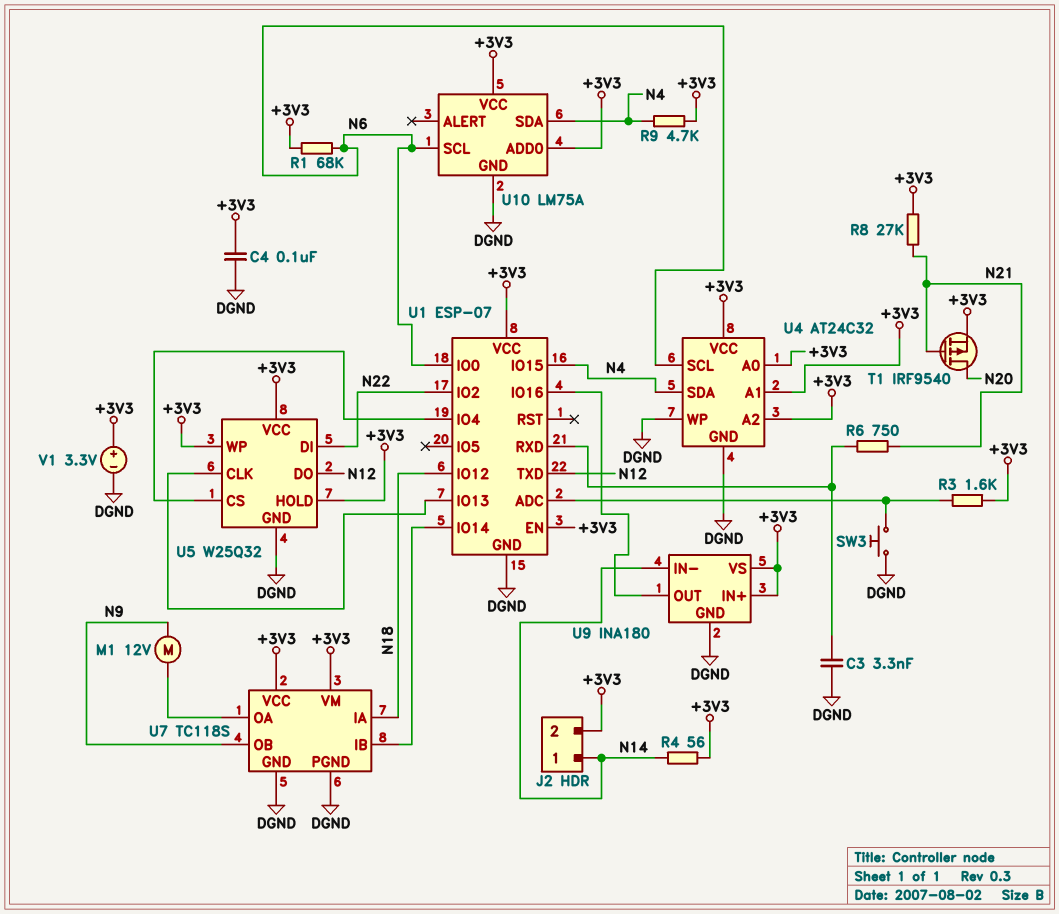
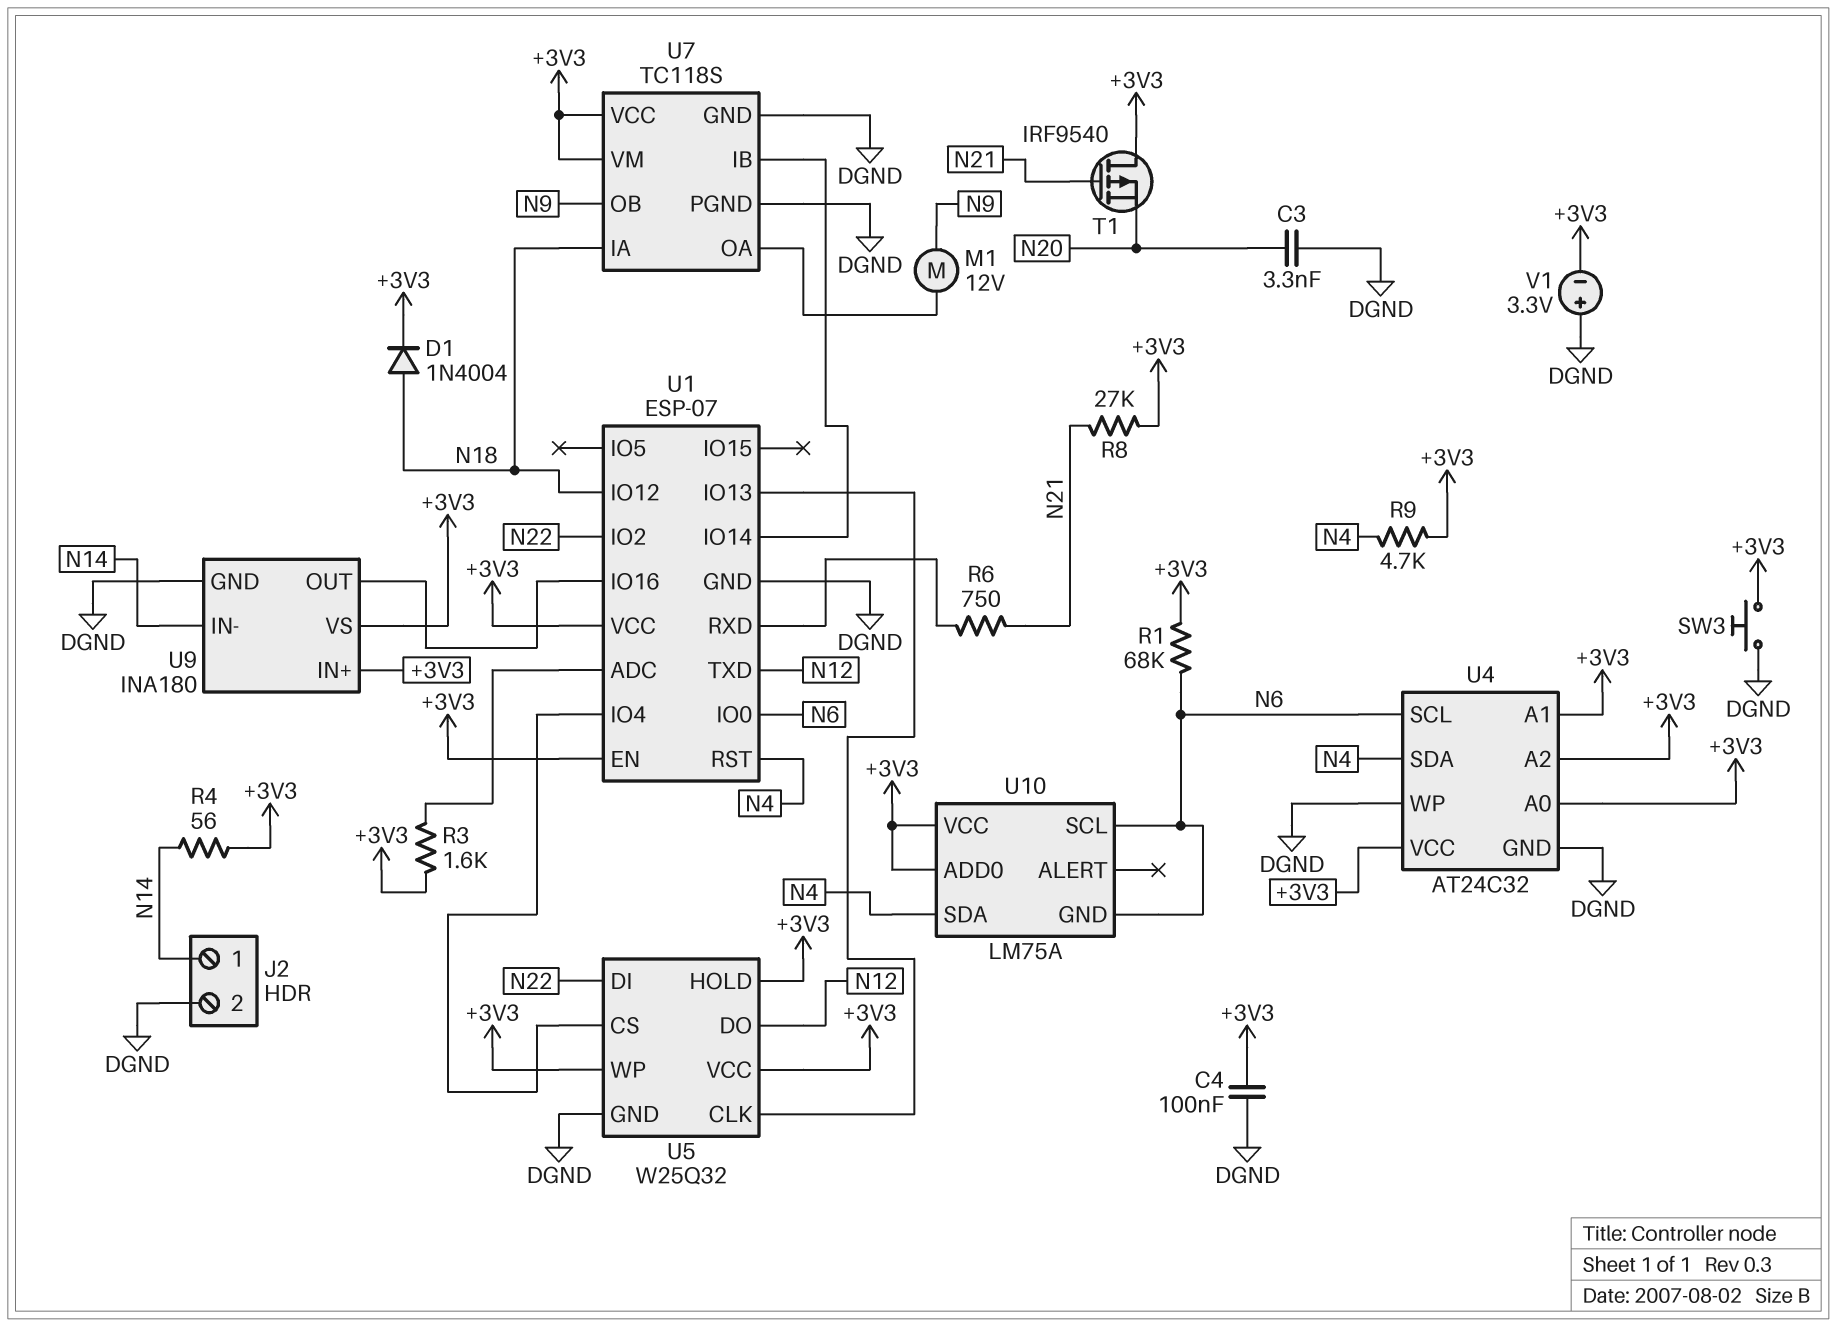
C3: 3.3nF (DGND, U1/RXD) -> 3.3nF (DGND, N20)
D1: none -> diode 1N4004 (A N18, K +3V3)
J2 pin 2: +3V3 -> DGND
SW3: button (DGND, U1/ADC) -> button (+3V3, DGND)
T1: PMOS IRF9540 (G N21, D N20, S +3V3) -> PMOS IRF9540 (G N21, D +3V3, S N20)
U1 pin IO15: N4 -> none
U1 pin RST: none -> N4
U10 pin GND: DGND -> N6
V1: 3.3V (plus +3V3, minus DGND) -> 3.3V (plus DGND, minus +3V3)

